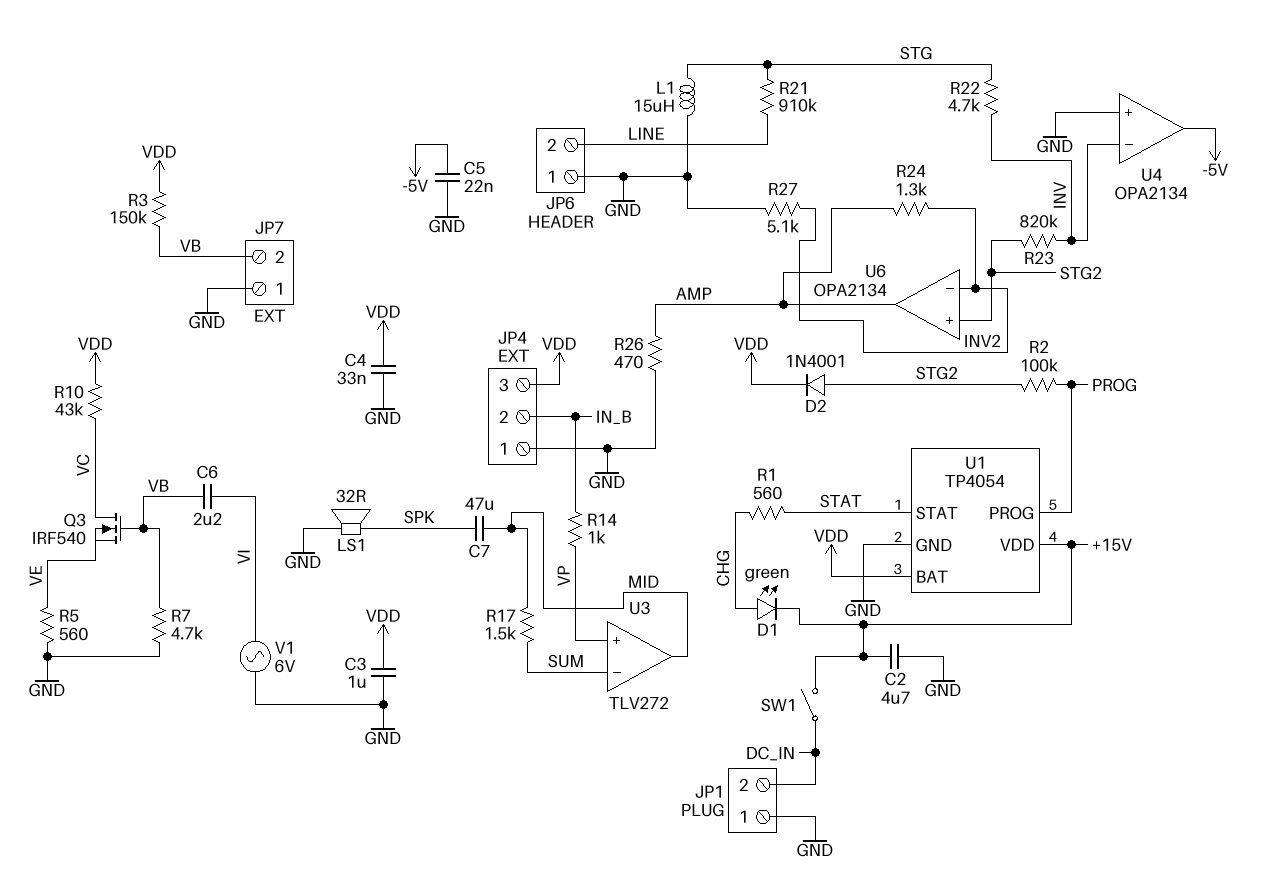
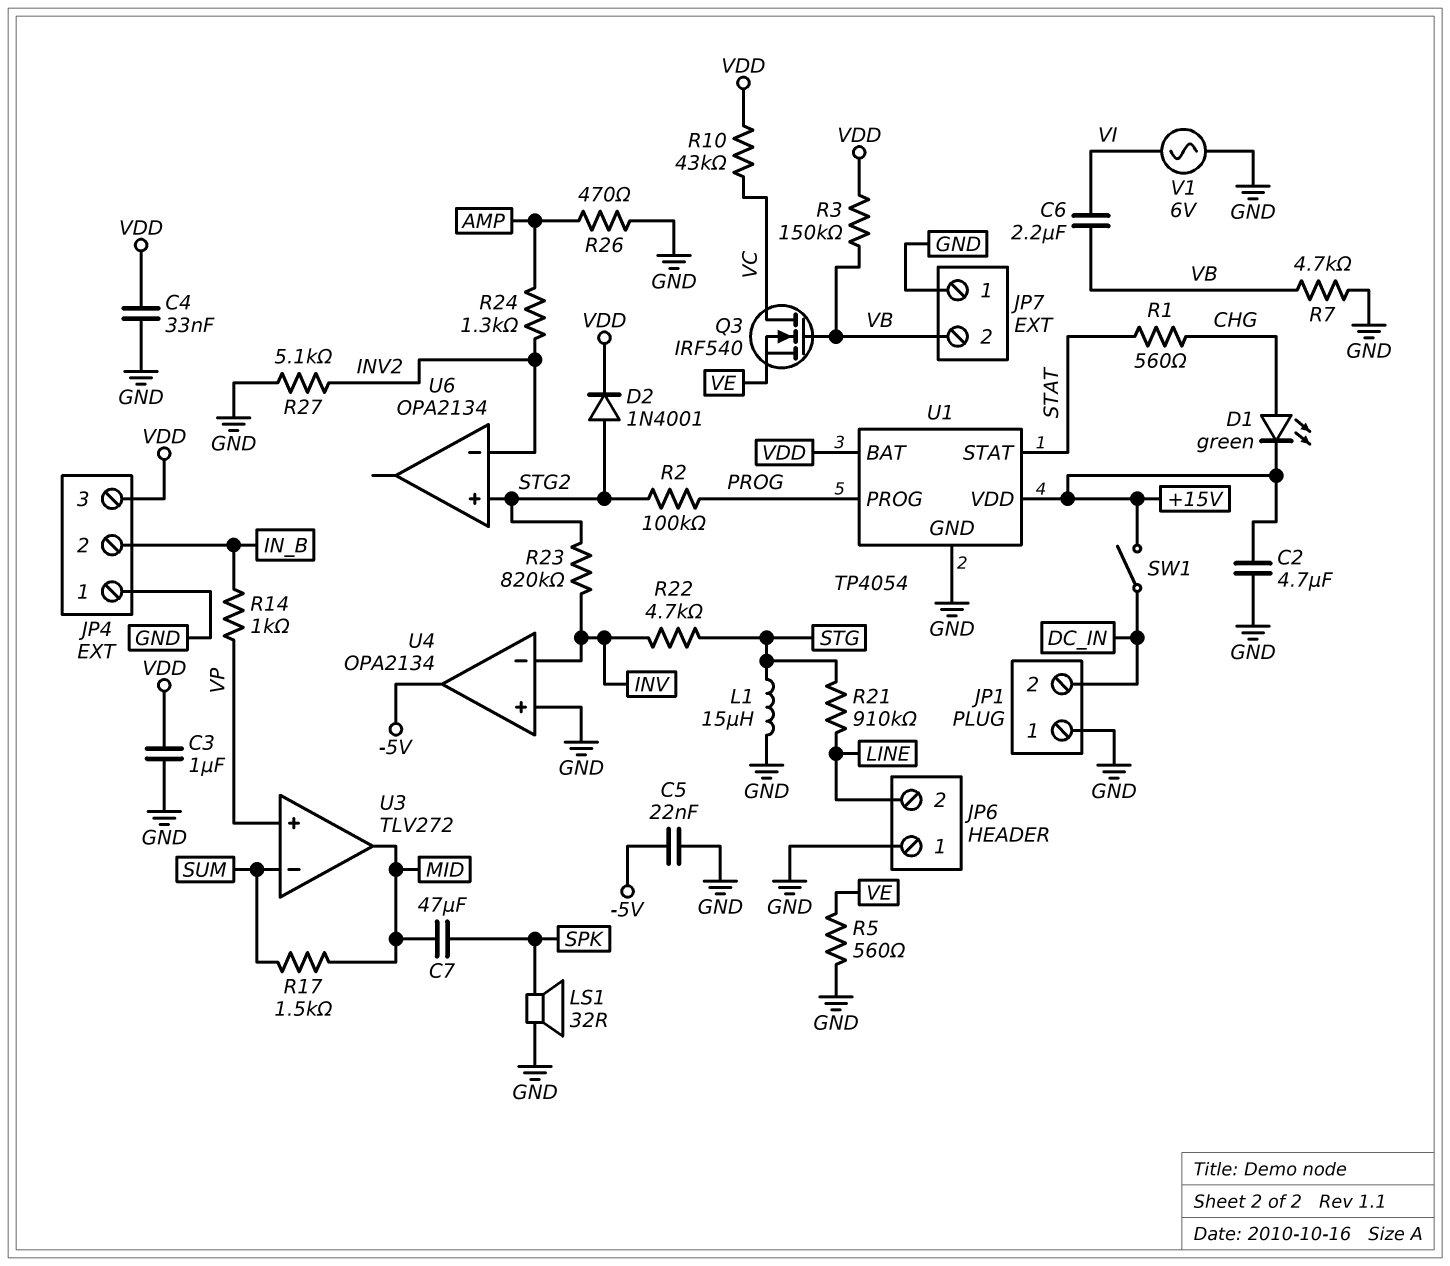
U6 pin out: AMP -> none

